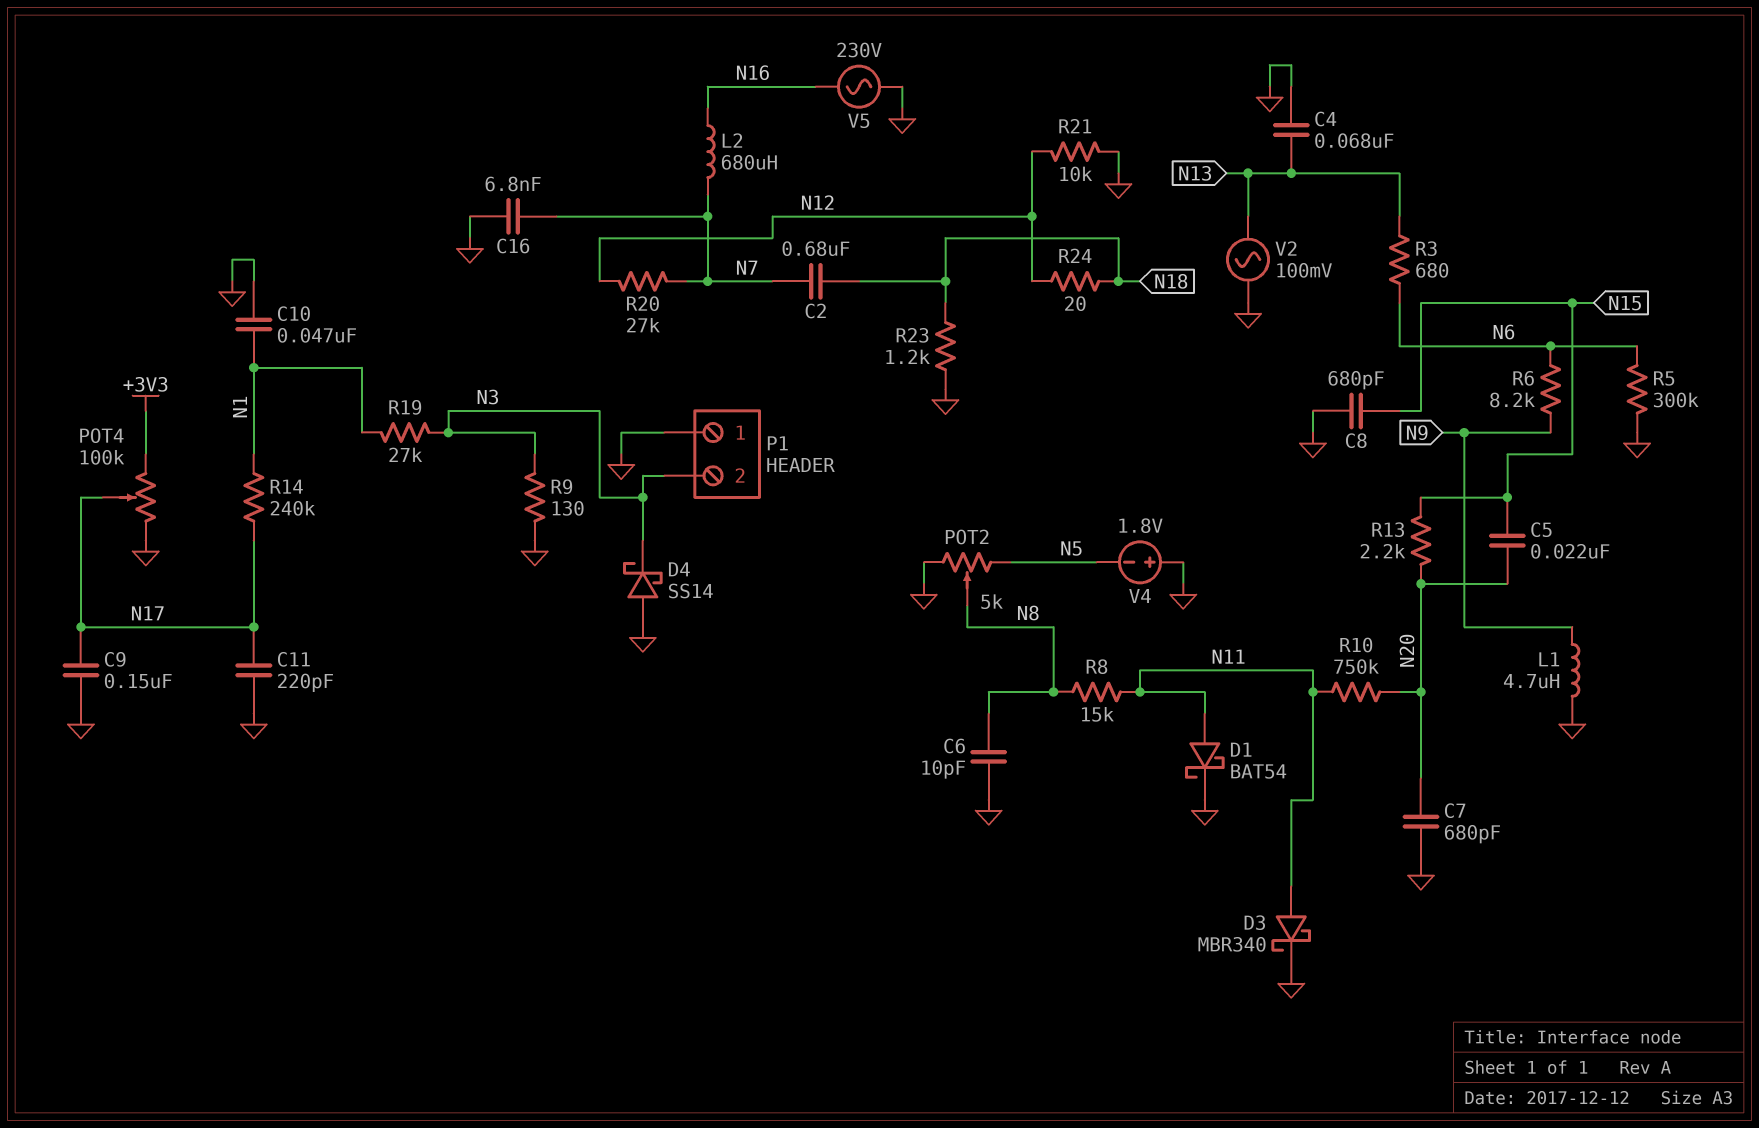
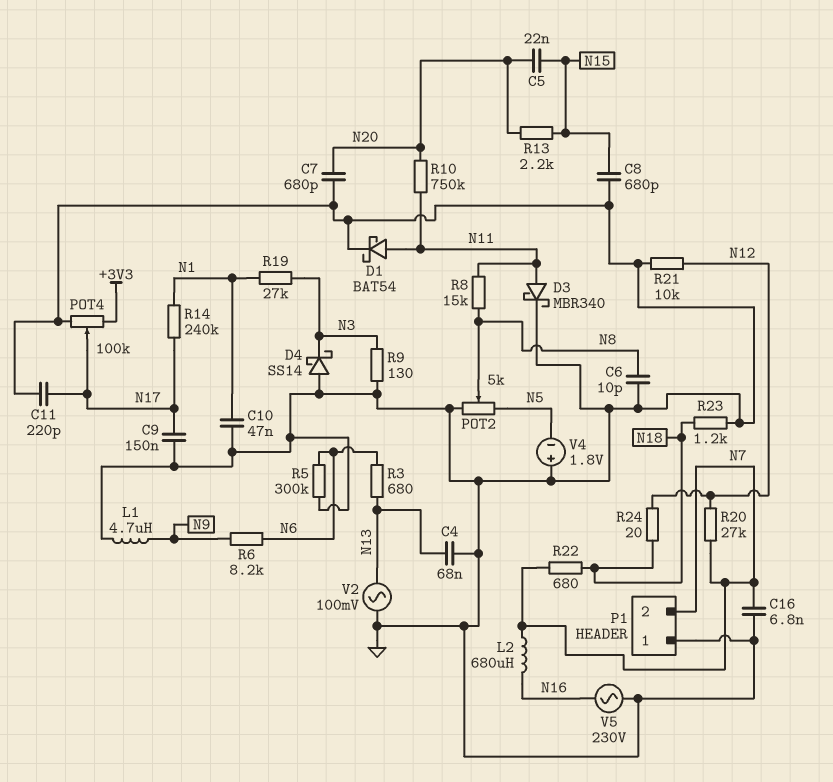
C2: 680nF (N7, N18) -> none
P1 pin 2: N3 -> N7
R22: none -> 680 (N7, N18)

